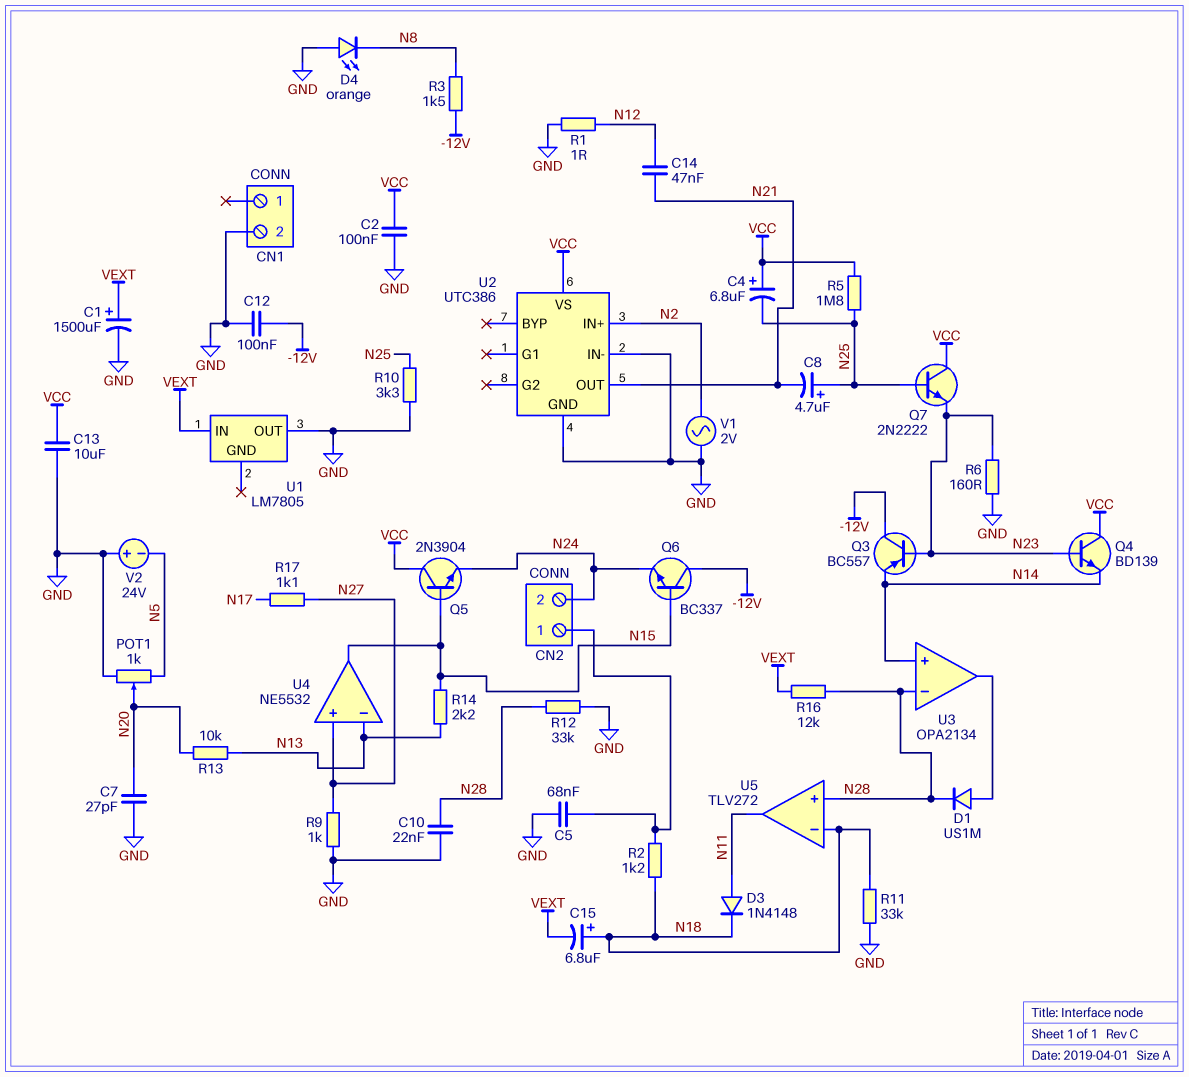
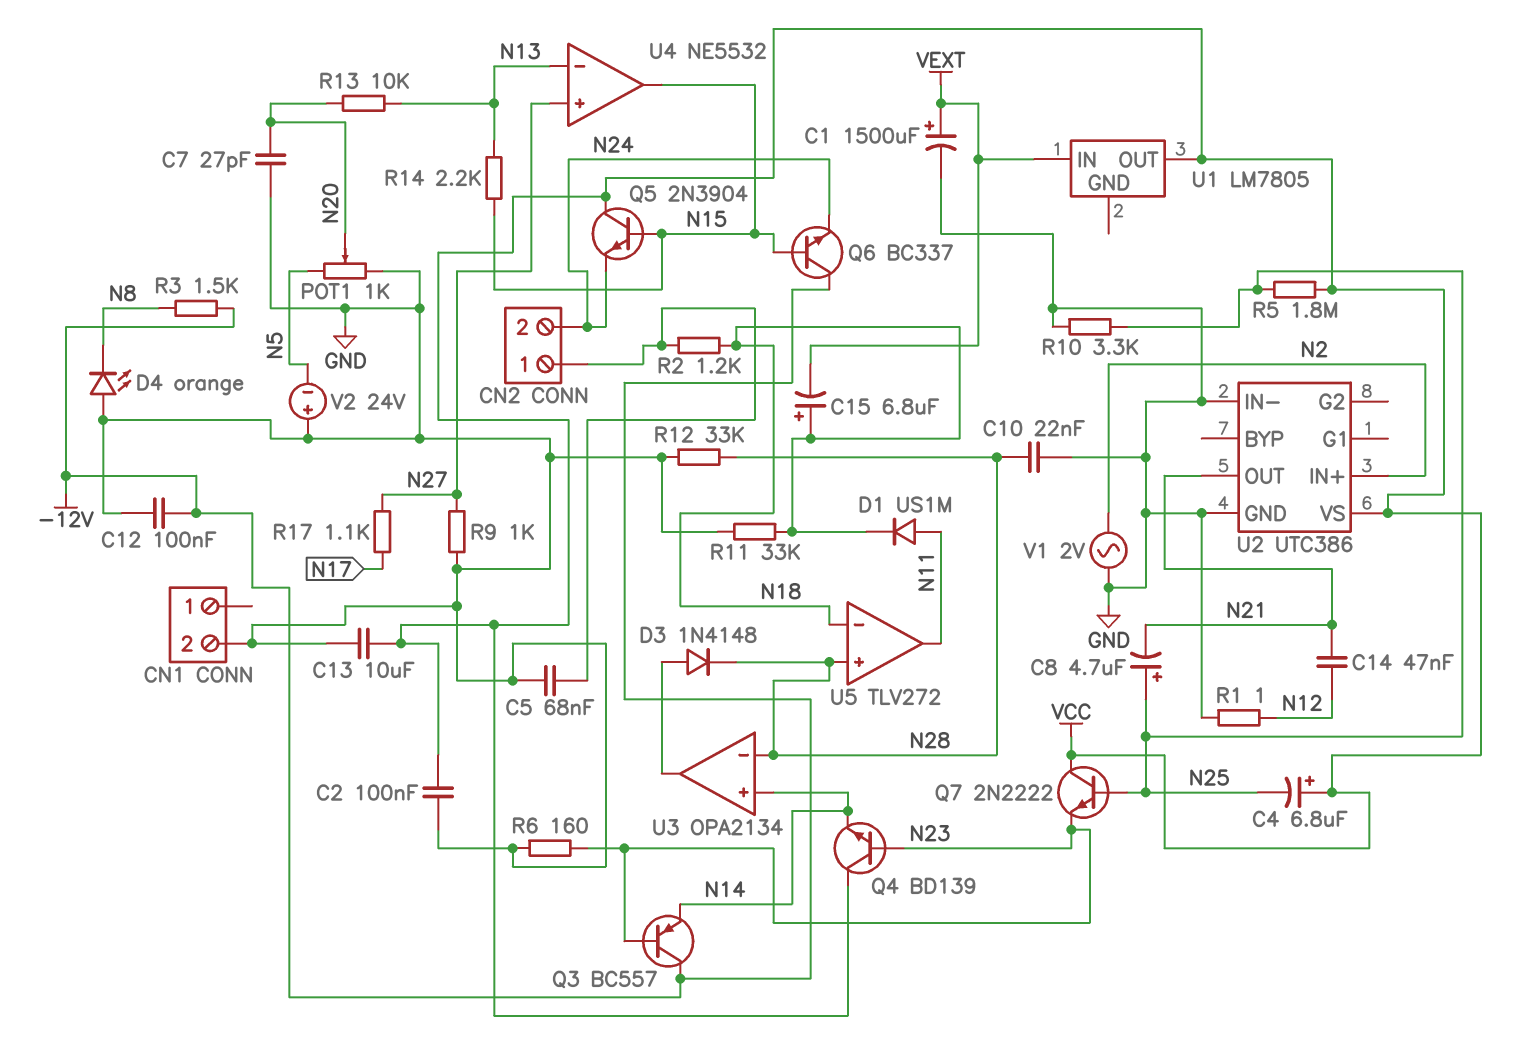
D1: diode US1M (A U3/out, K N28) -> diode US1M (A N11, K N18)
D3: diode 1N4148 (A N11, K N18) -> diode 1N4148 (A U3/out, K N28)
R16: 12k (N28, VEXT) -> none
U1 pin OUT: GND -> VCC

